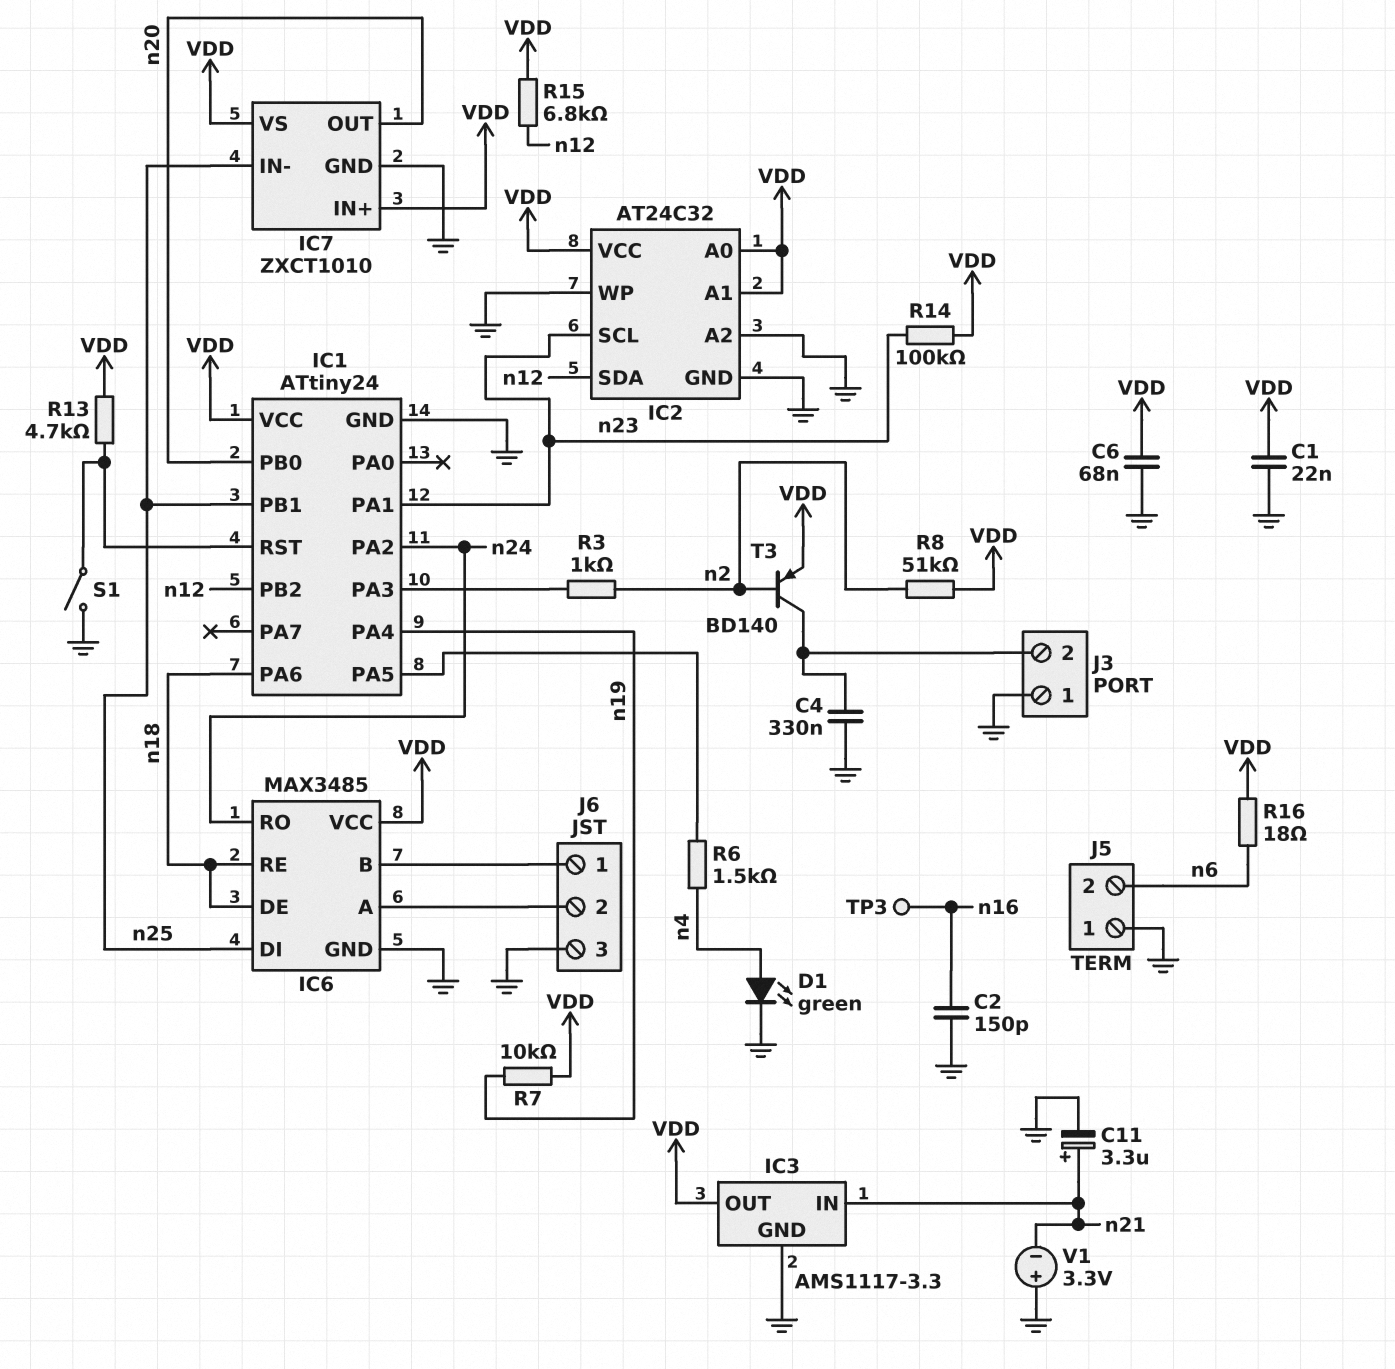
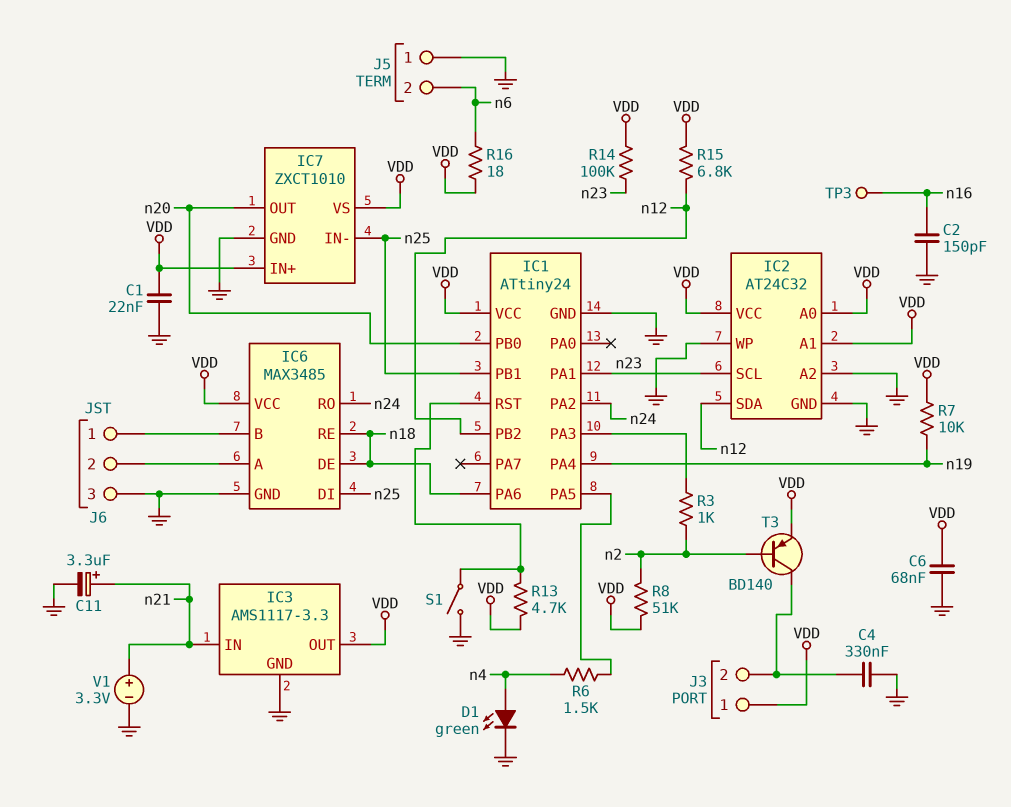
J3 pin 1: GND -> VDD
V1: 3.3V (plus GND, minus n21) -> 3.3V (plus n21, minus GND)

